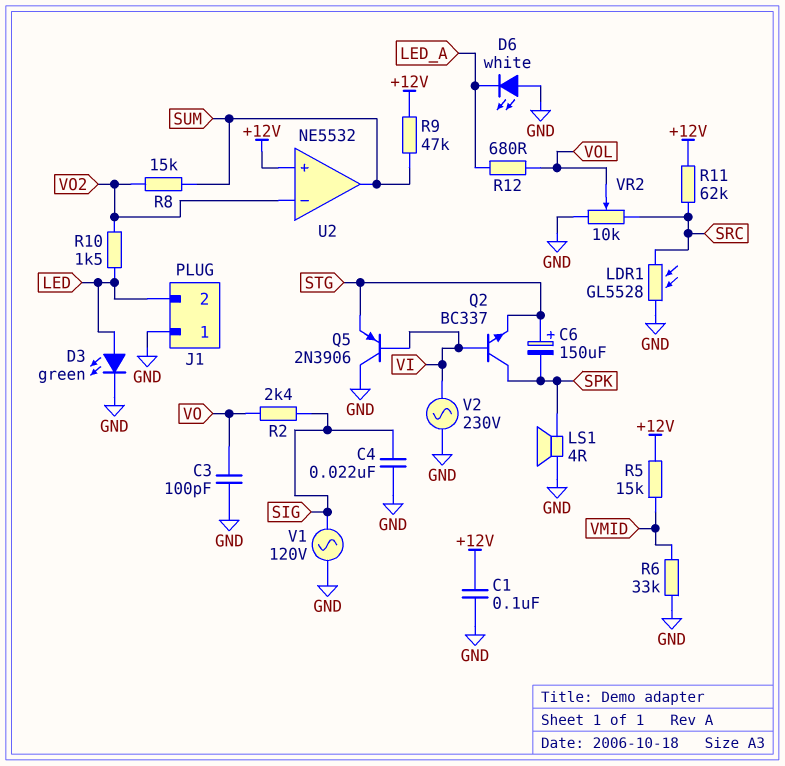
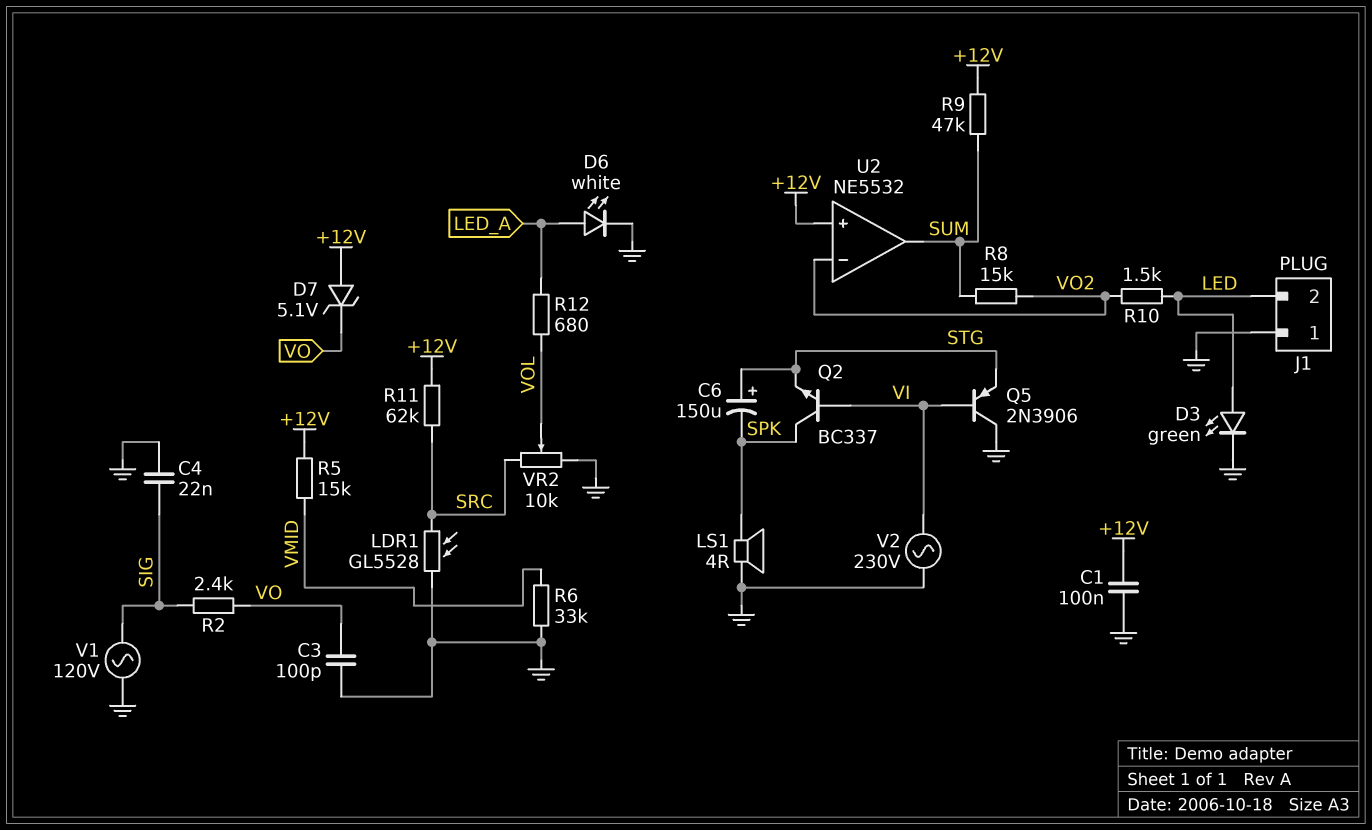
D6: LED white (A GND, K LED_A) -> LED white (A LED_A, K GND)
D7: none -> zener 5.1V (A +12V, K VO)

